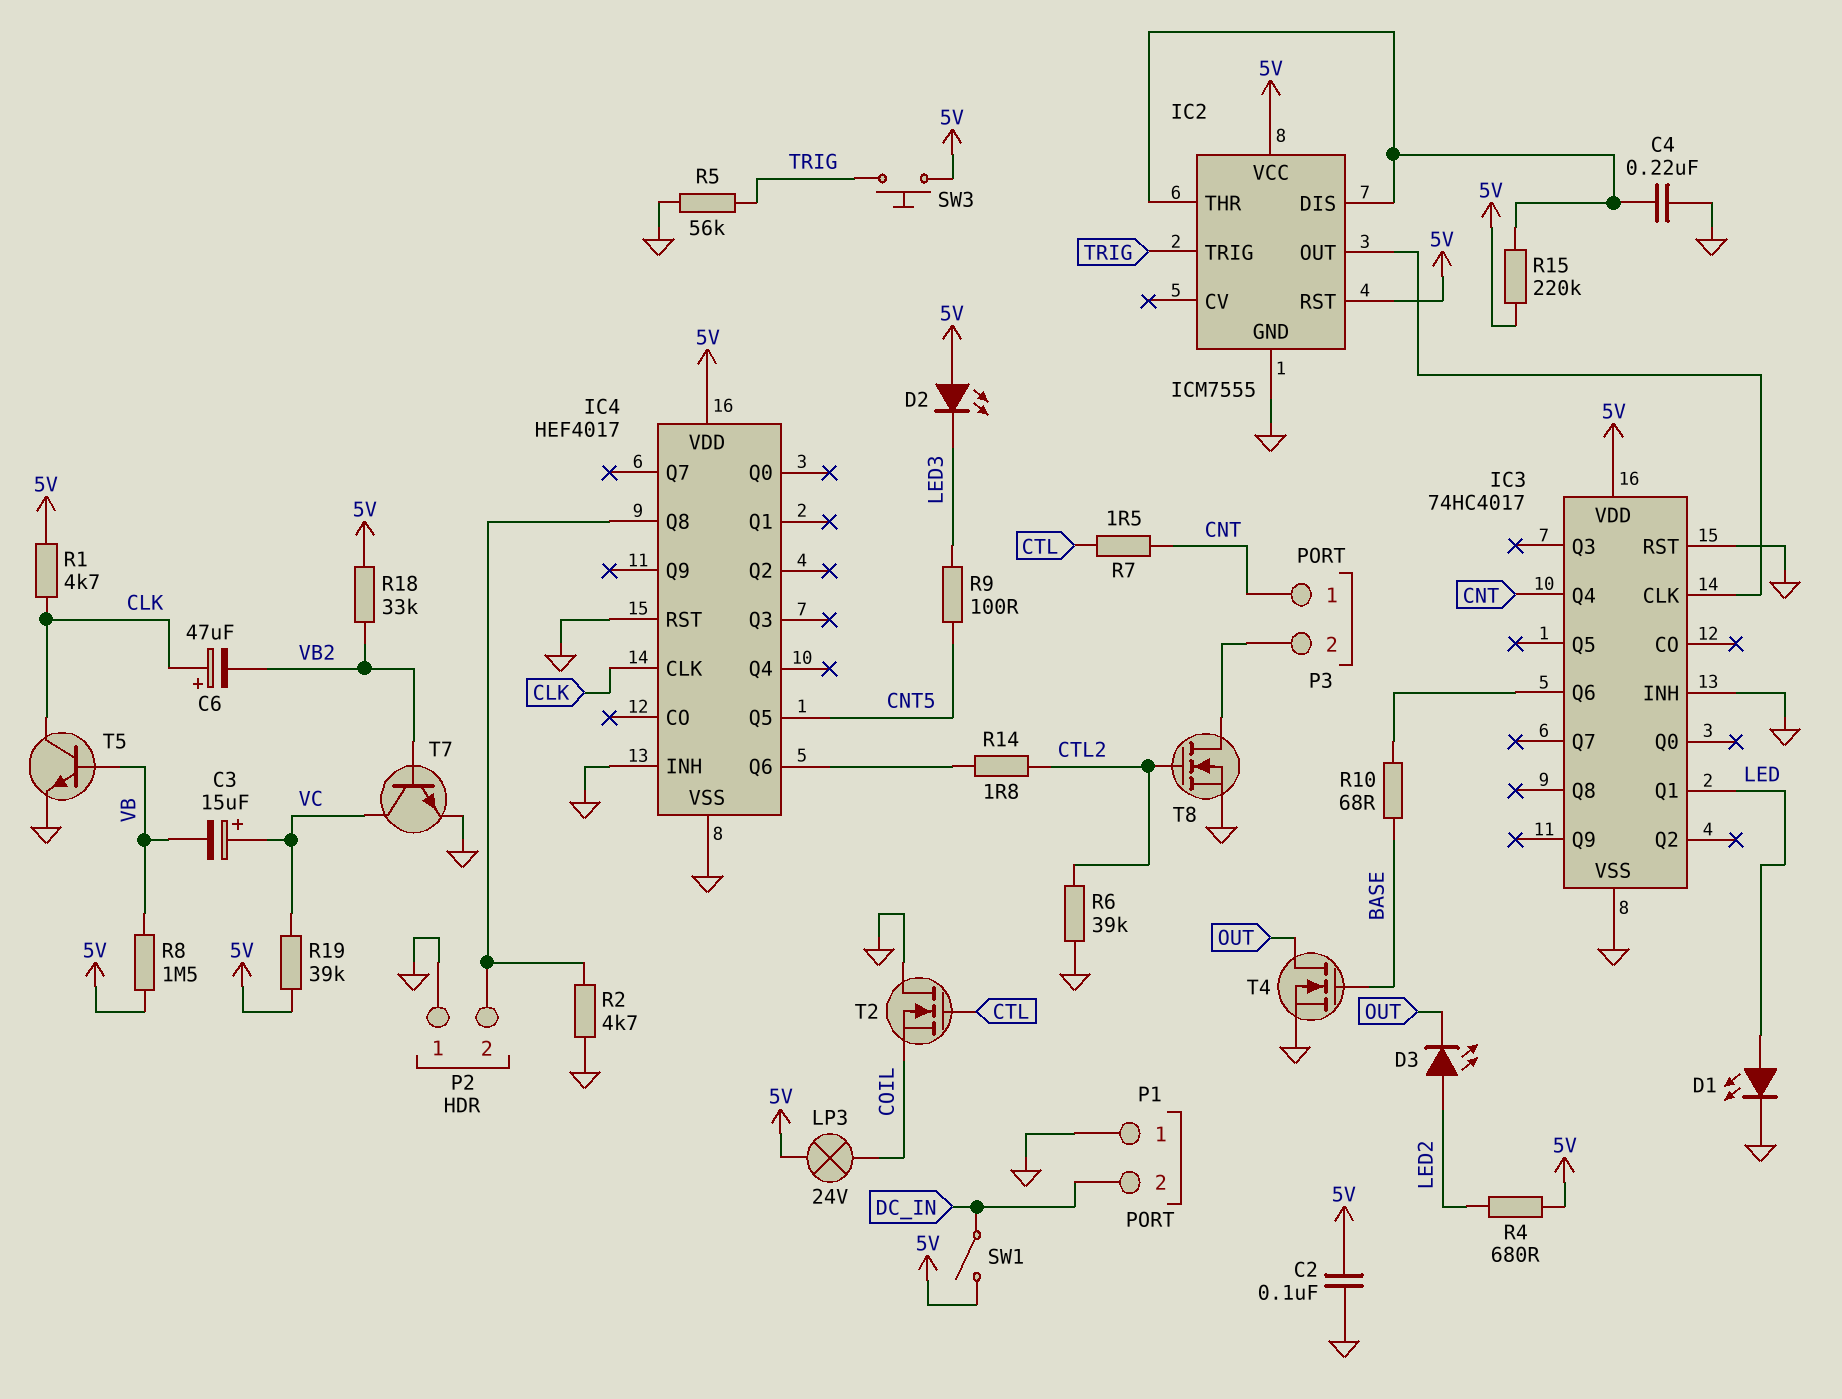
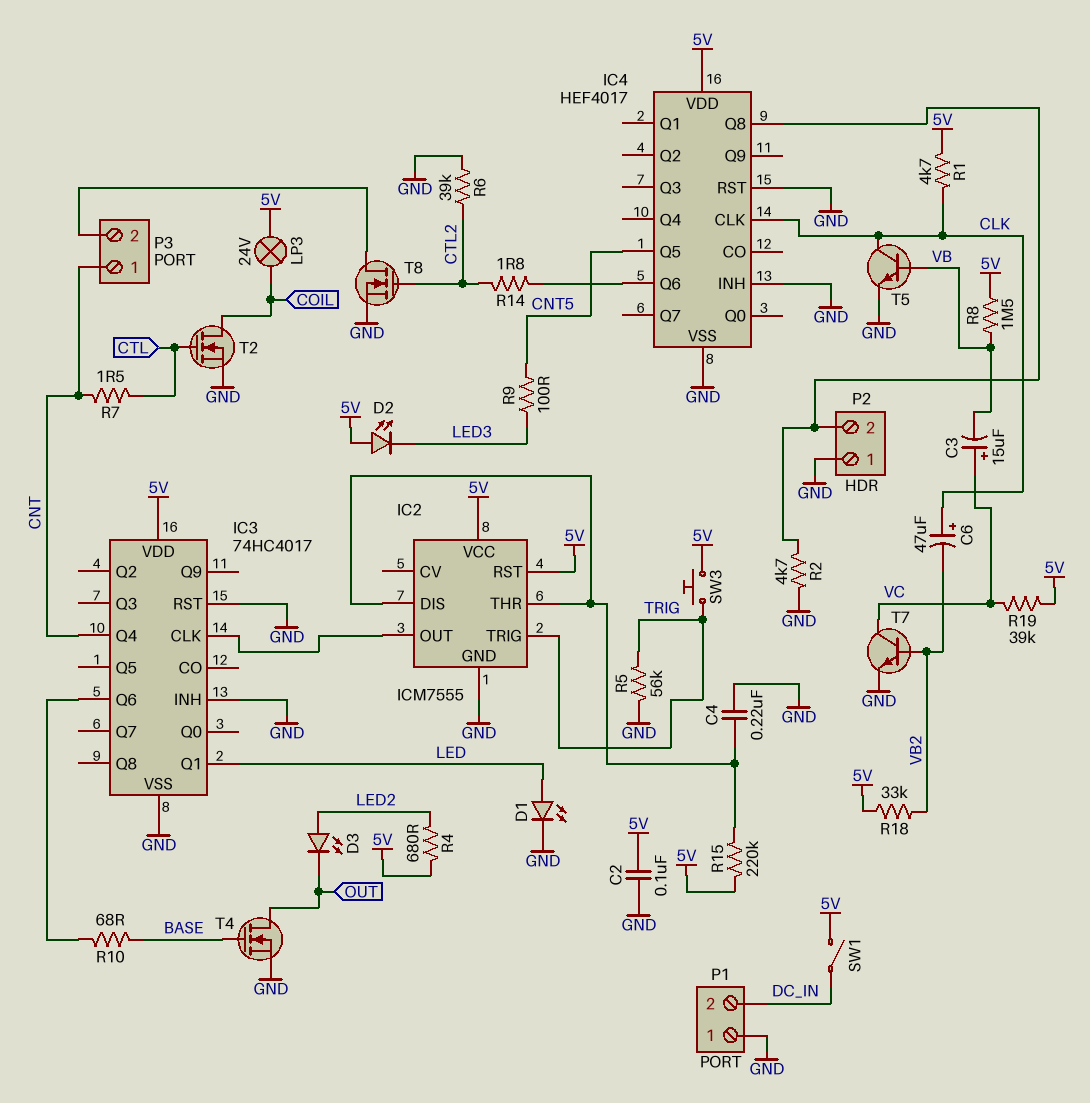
T2: NMOS (G CTL, D GND, S COIL) -> NMOS (G CTL, D COIL, S GND)

